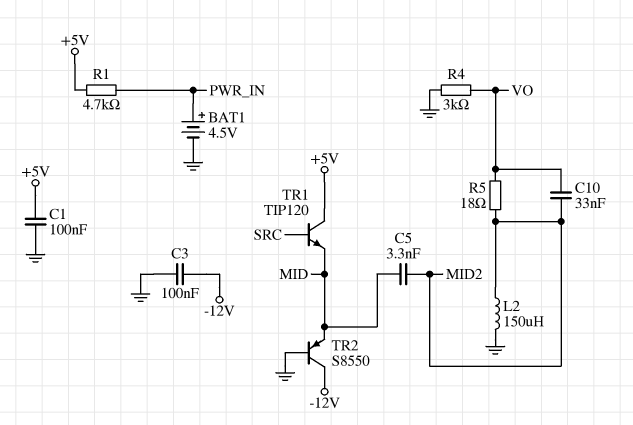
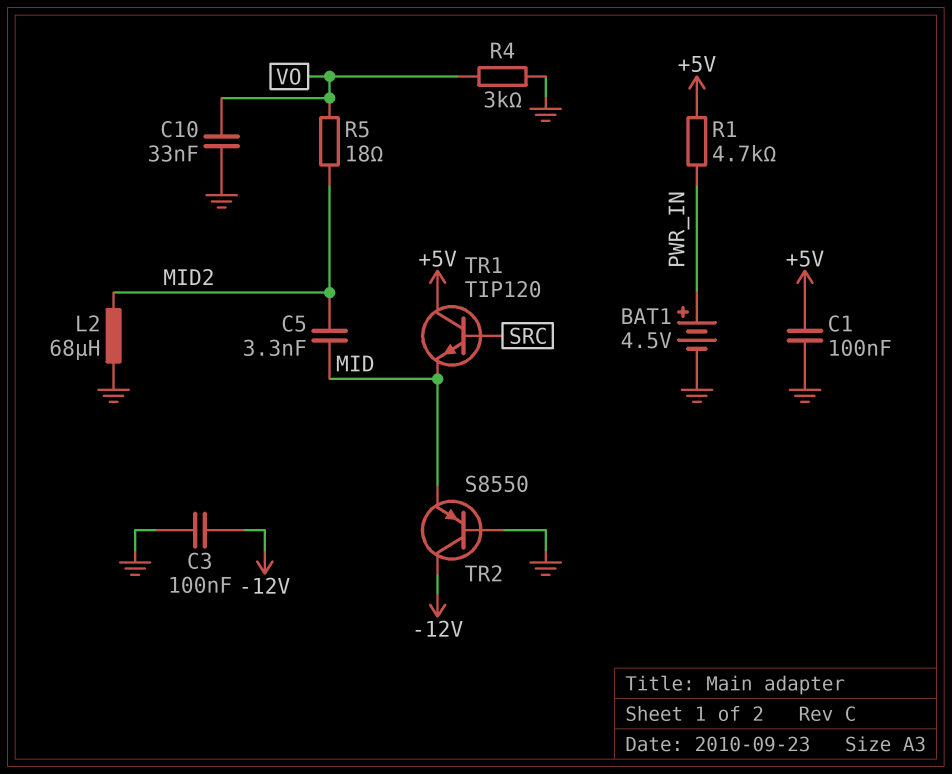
C10: 33nF (MID2, VO) -> 33nF (GND, VO)
L2: 150uH (GND, MID2) -> 68uH (GND, MID2)

